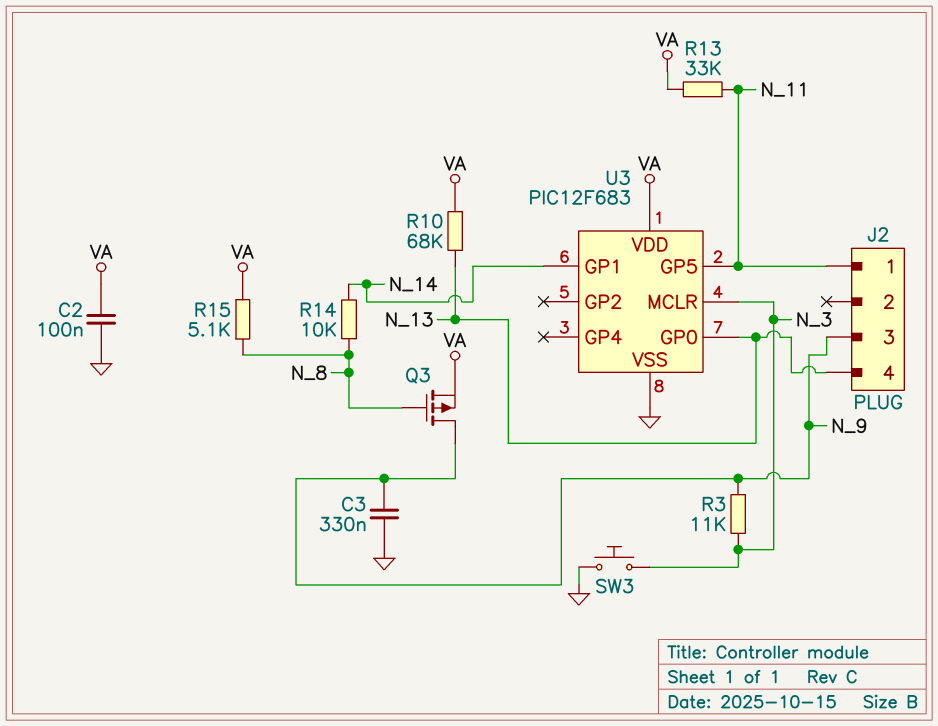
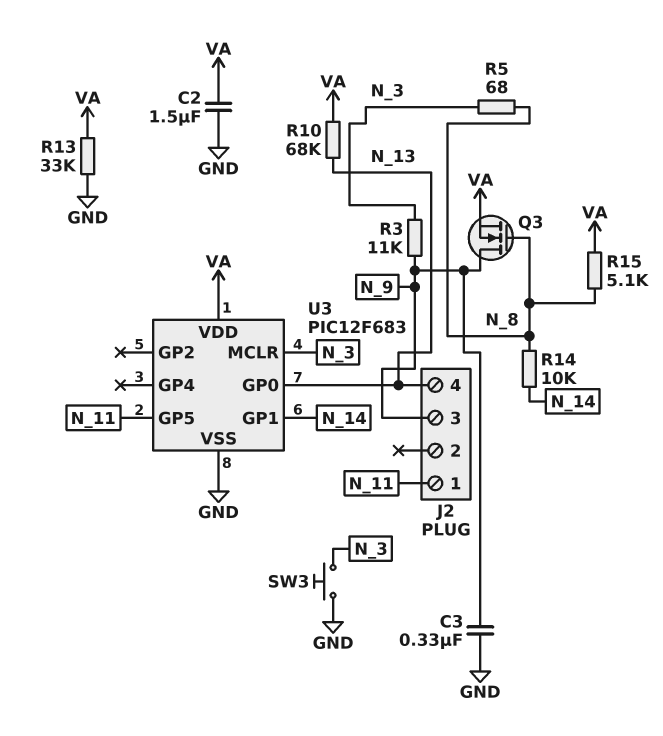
C2: 100nF (GND, VA) -> 1.5uF (GND, VA)
Q3: PMOS (G N_8, D N_9, S VA) -> NMOS (G N_8, D N_9, S VA)
R5: none -> 68 (N_3, N_8)
R13: 33k (N_11, VA) -> 33k (GND, VA)

